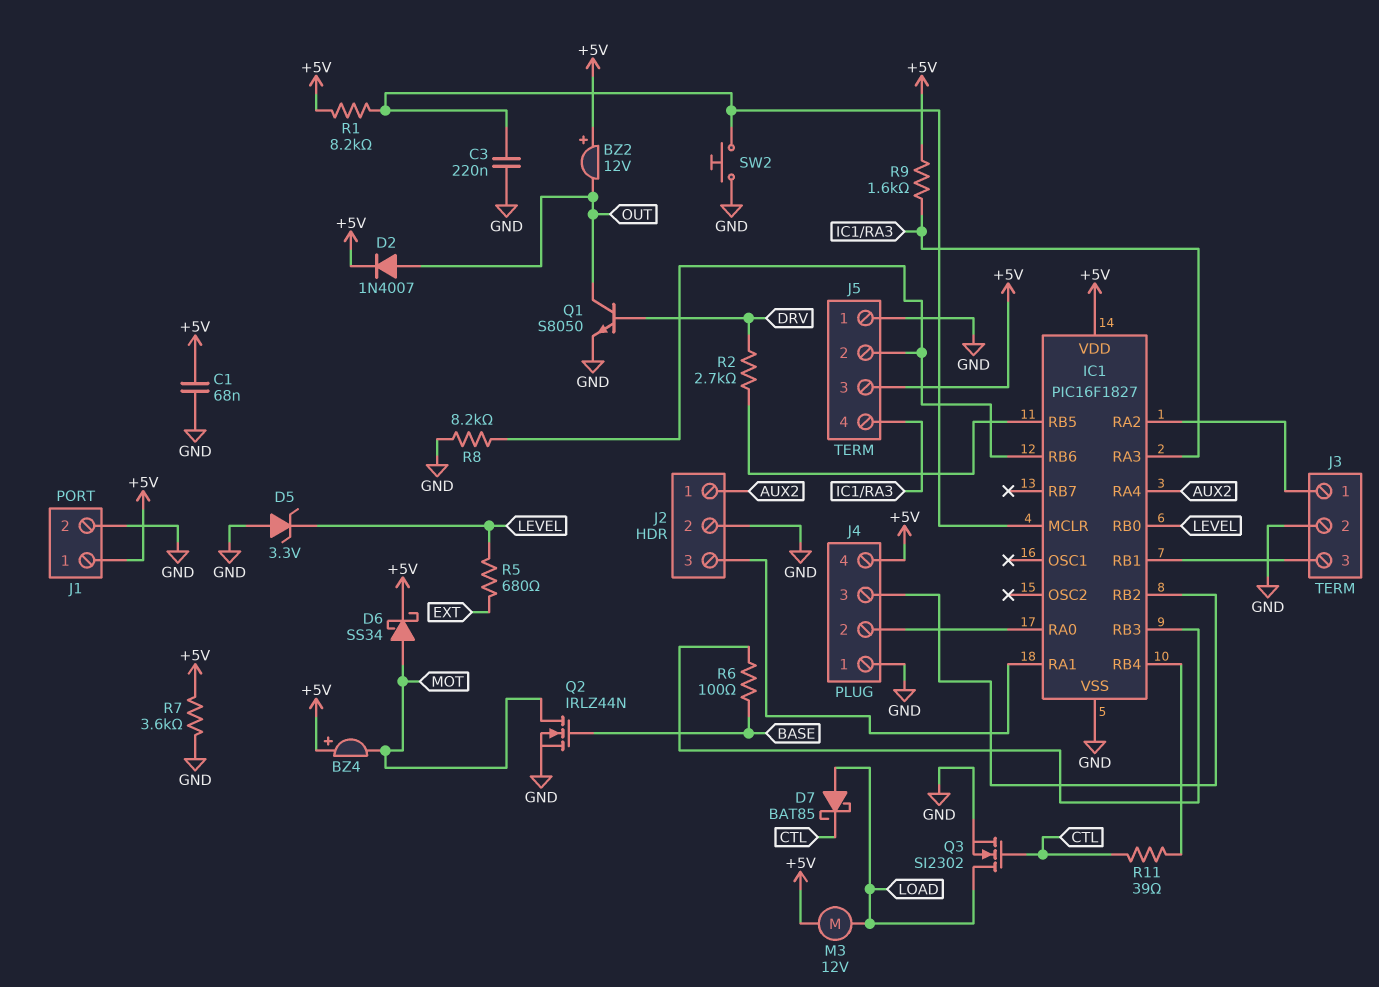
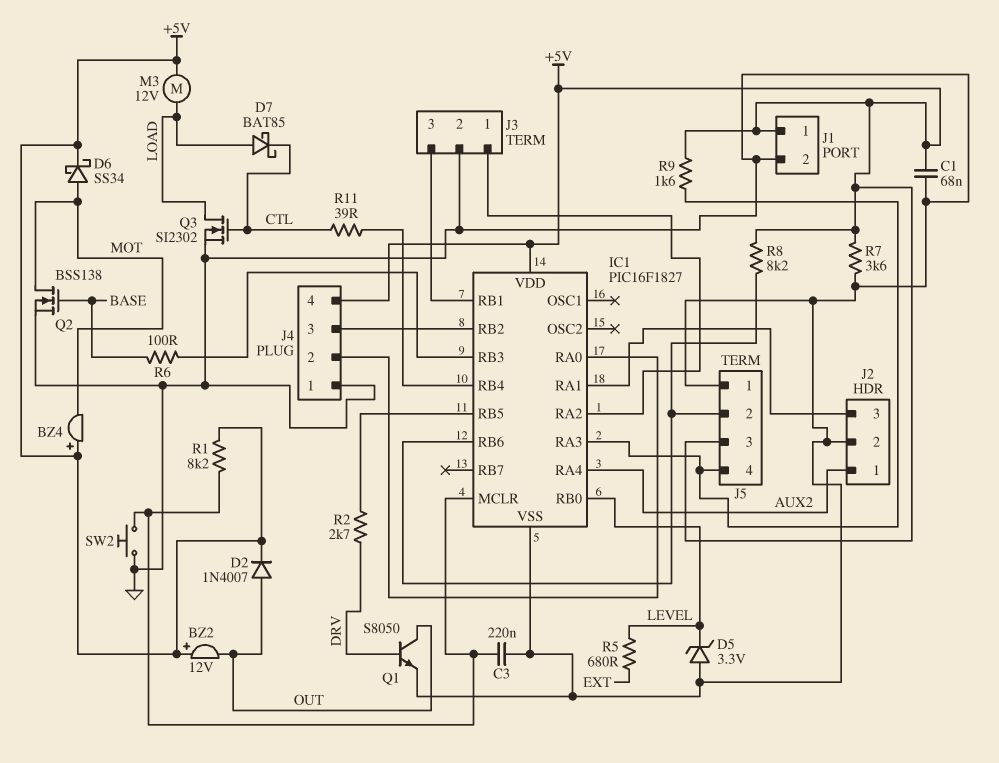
Q2: NMOS IRLZ44N (G BASE, D MOT, S GND) -> NMOS BSS138 (G BASE, D MOT, S GND)
R8: 8.2k (GND, IC1/RB6) -> 8.2k (+5V, IC1/RB6)

